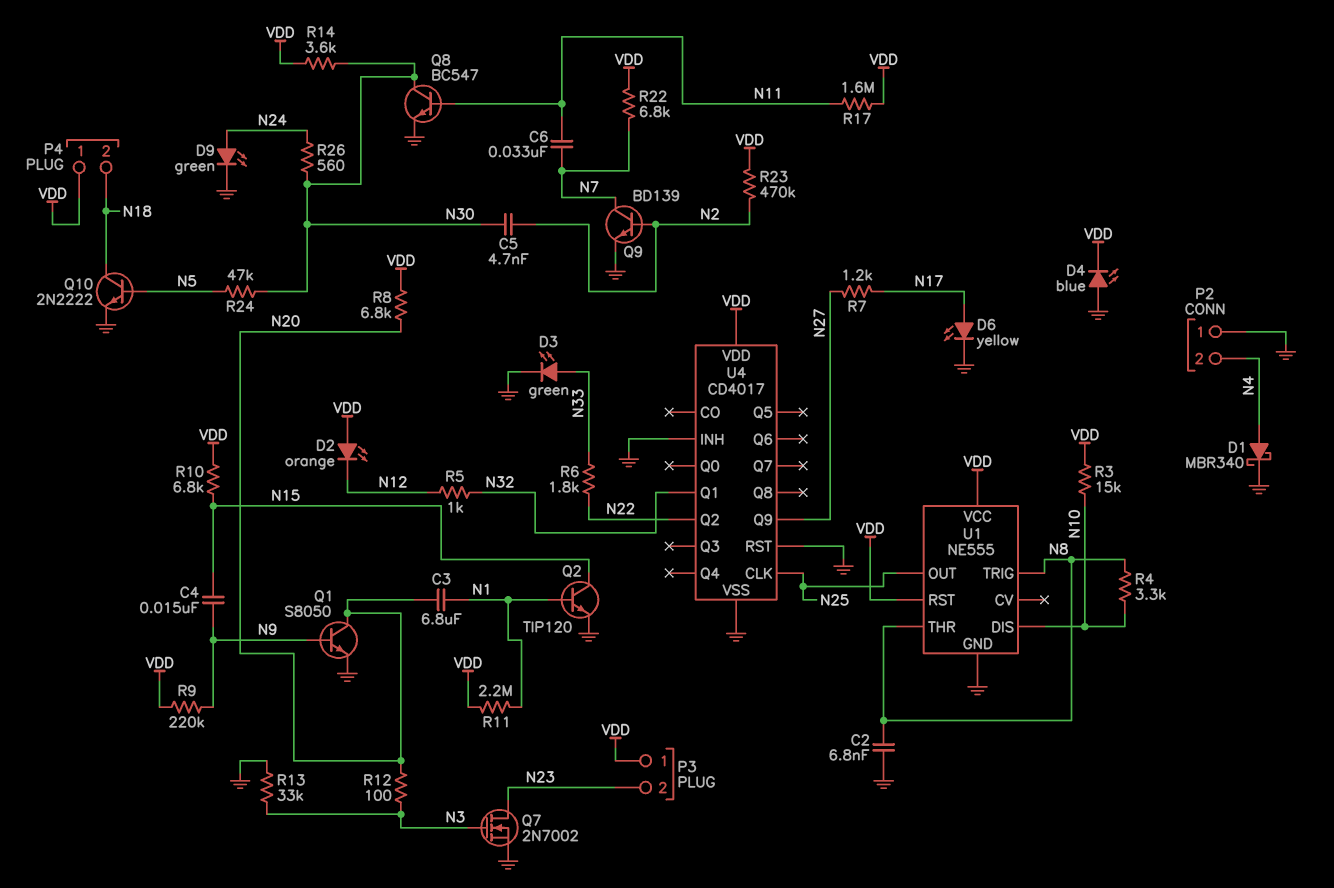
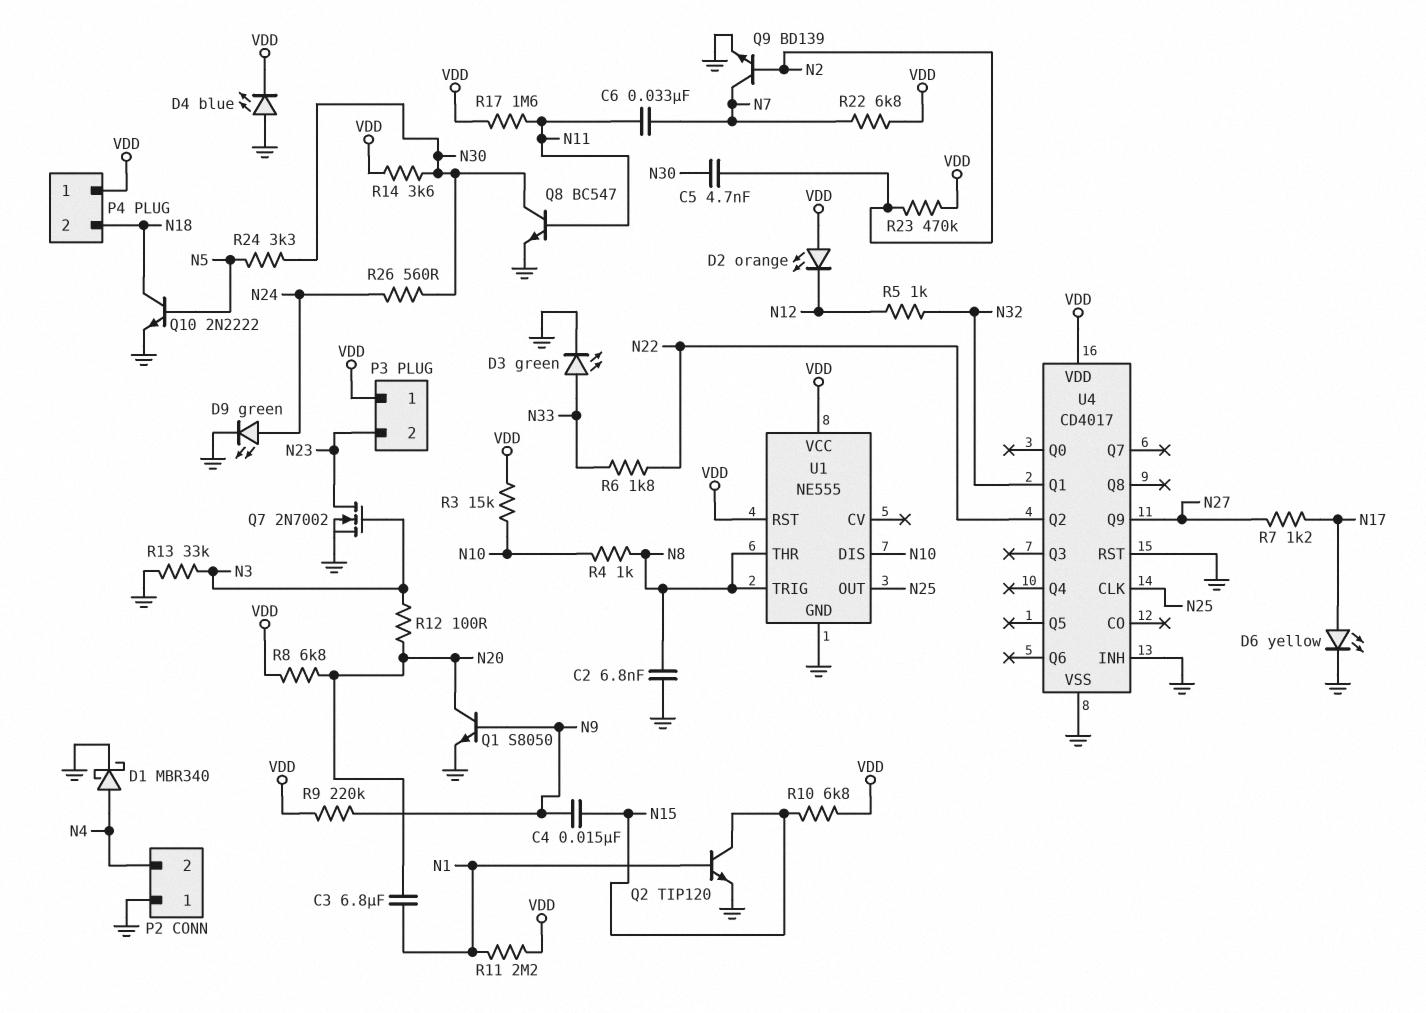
R4: 3.3k (N8, N10) -> 1k (N8, N10)
R24: 47k (N5, N30) -> 3.3k (N5, N30)

